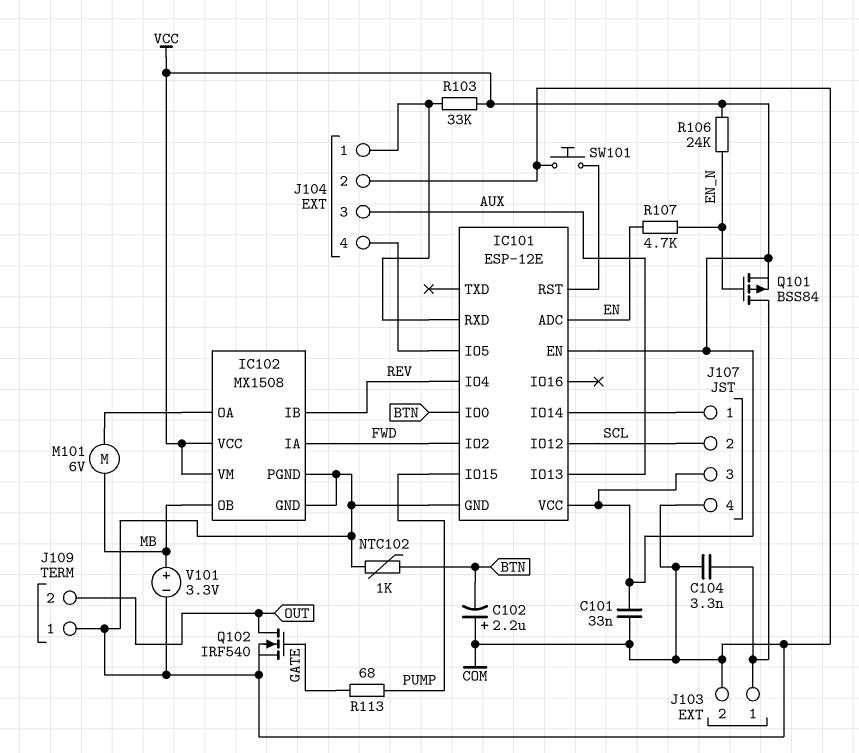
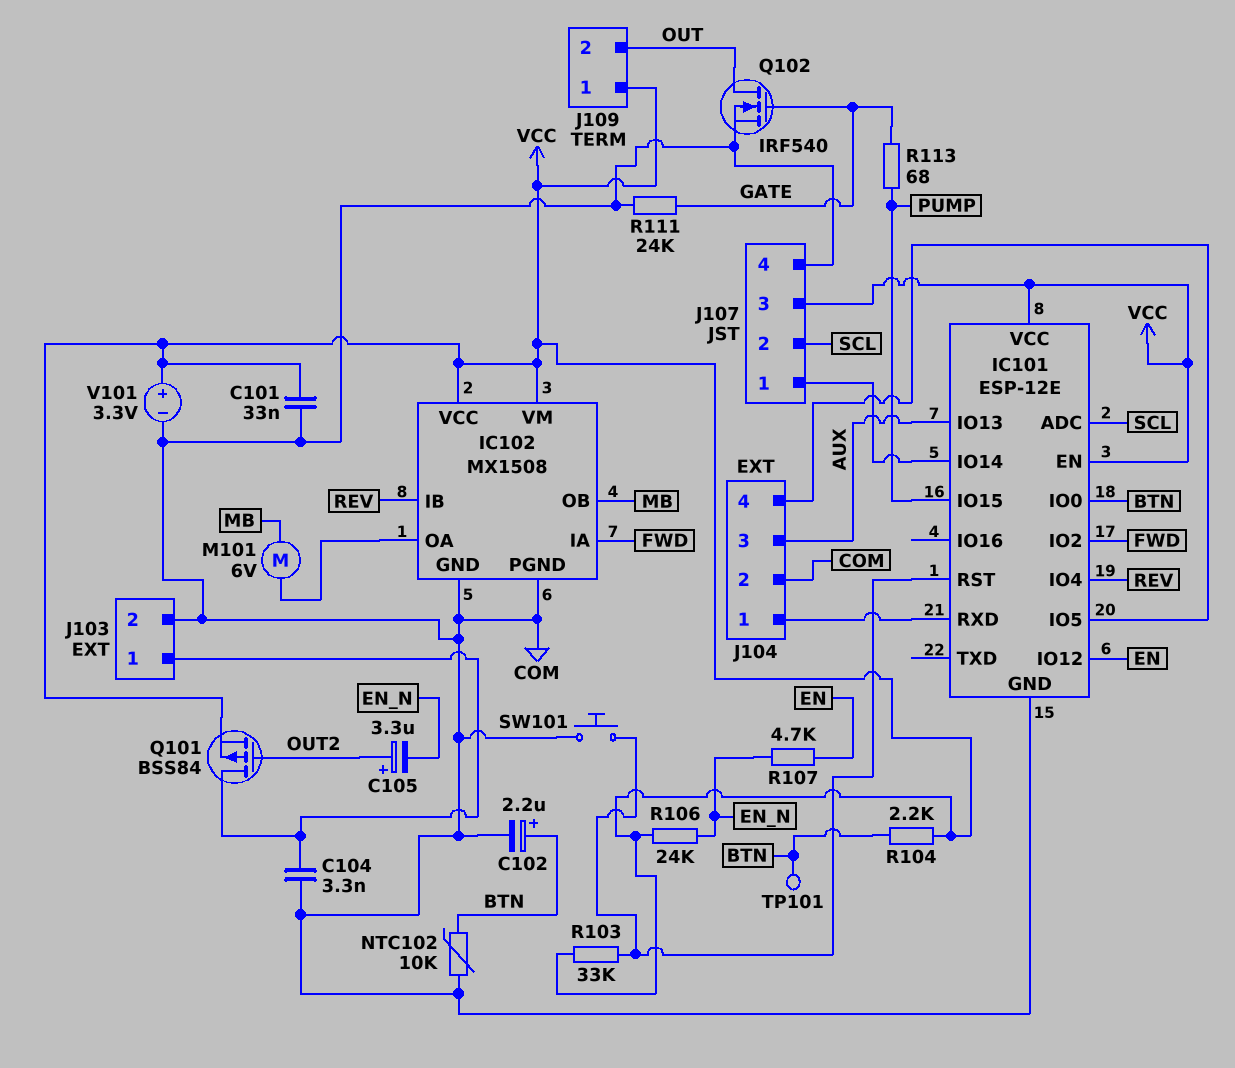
C102: 2.2uF (plus COM, minus BTN) -> 2.2uF (plus BTN, minus COM)
C105: none -> 3.3uF (plus OUT2, minus EN_N)
IC101 pin ADC: EN -> SCL
IC101 pin IO12: SCL -> EN
J109 pin 1: COM -> VCC
NTC102: 1k (BTN, COM) -> 10k (BTN, COM)
Q101: PMOS BSS84 (G EN_N, D J103/1, S VCC) -> PMOS BSS84 (G OUT2, D J103/1, S VCC)
R103: 33k (IC101/RXD, VCC) -> 33k (IC101/RST, VCC)
R104: none -> 2.2k (BTN, VCC)
R111: none -> 24k (COM, GATE)
TP101: none -> test point (BTN)
V101: 3.3V (plus MB, minus COM) -> 3.3V (plus VCC, minus COM)

